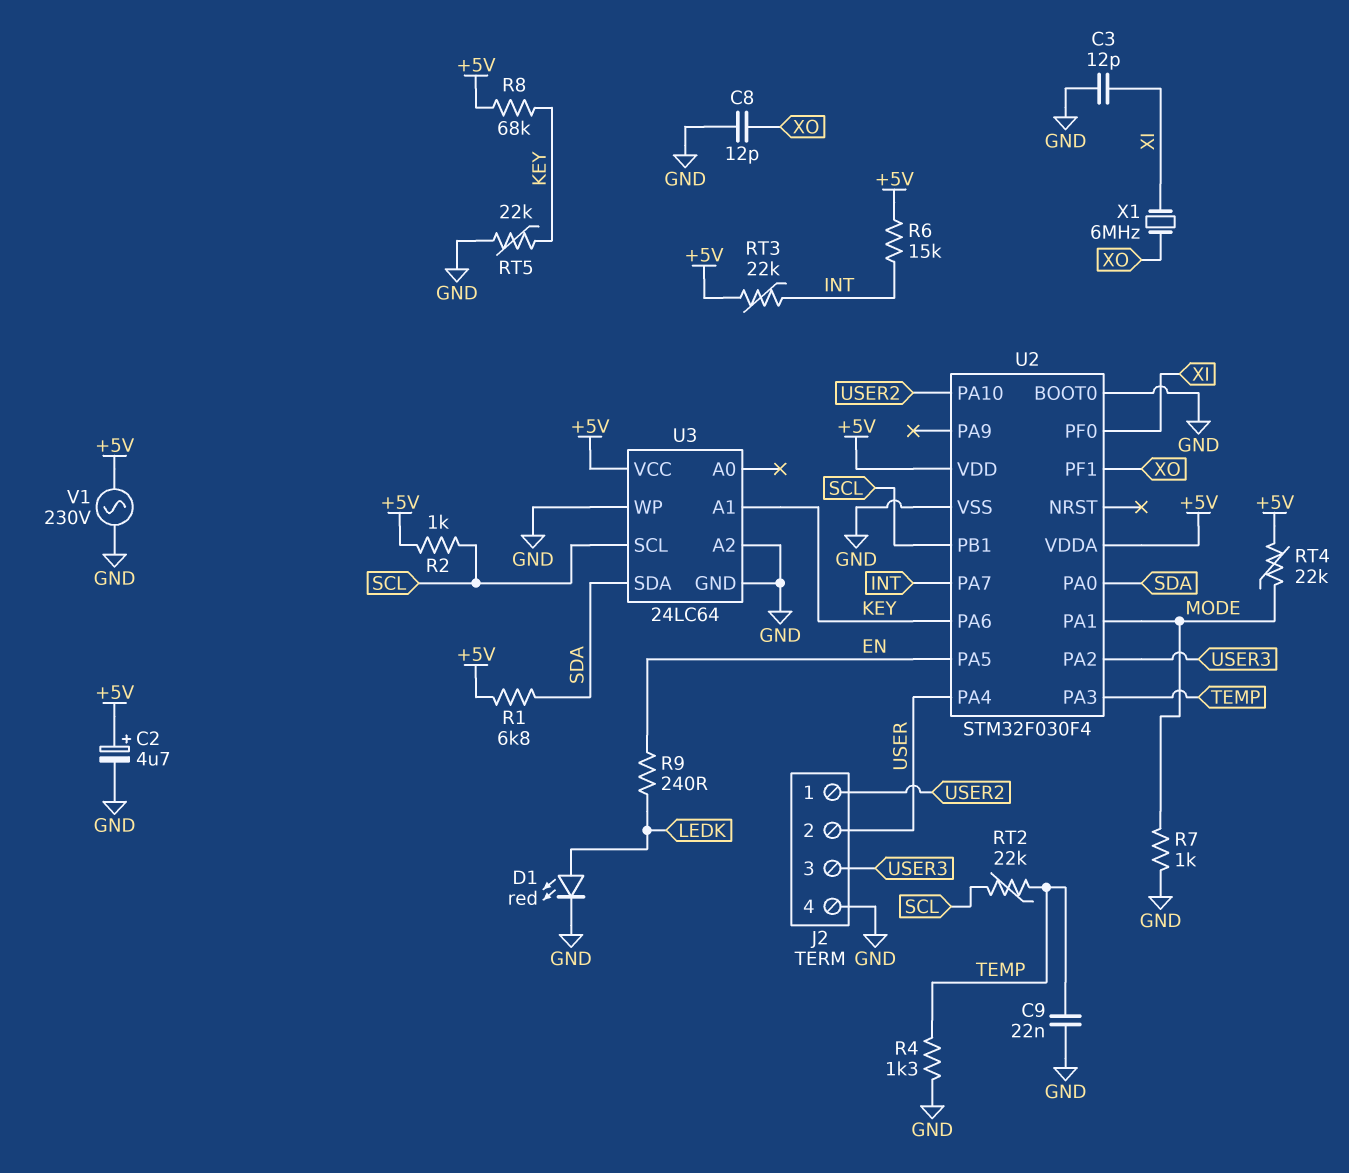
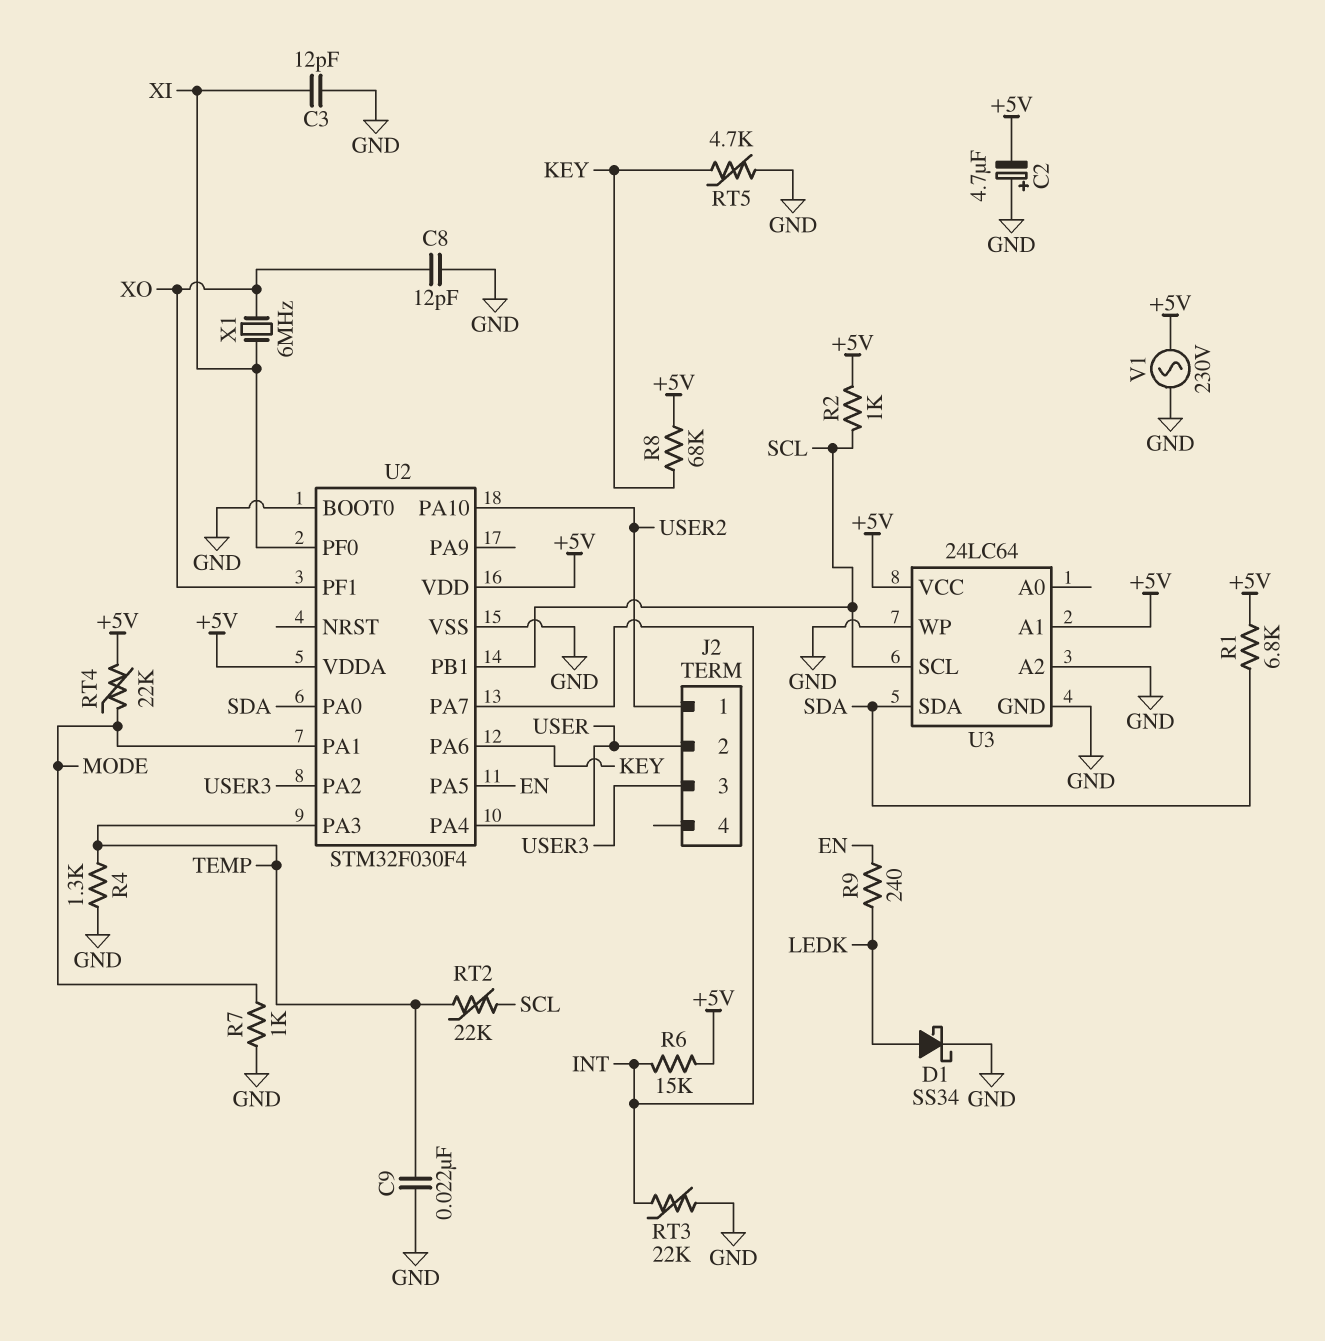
C2: 4.7uF (plus +5V, minus GND) -> 4.7uF (plus GND, minus +5V)
D1: LED red (A LEDK, K GND) -> schottky SS34 (A LEDK, K GND)
J2 pin 4: GND -> none
RT3: 22k (+5V, INT) -> 22k (GND, INT)
RT5: 22k (GND, KEY) -> 4.7k (GND, KEY)
U3 pin A1: KEY -> +5V

